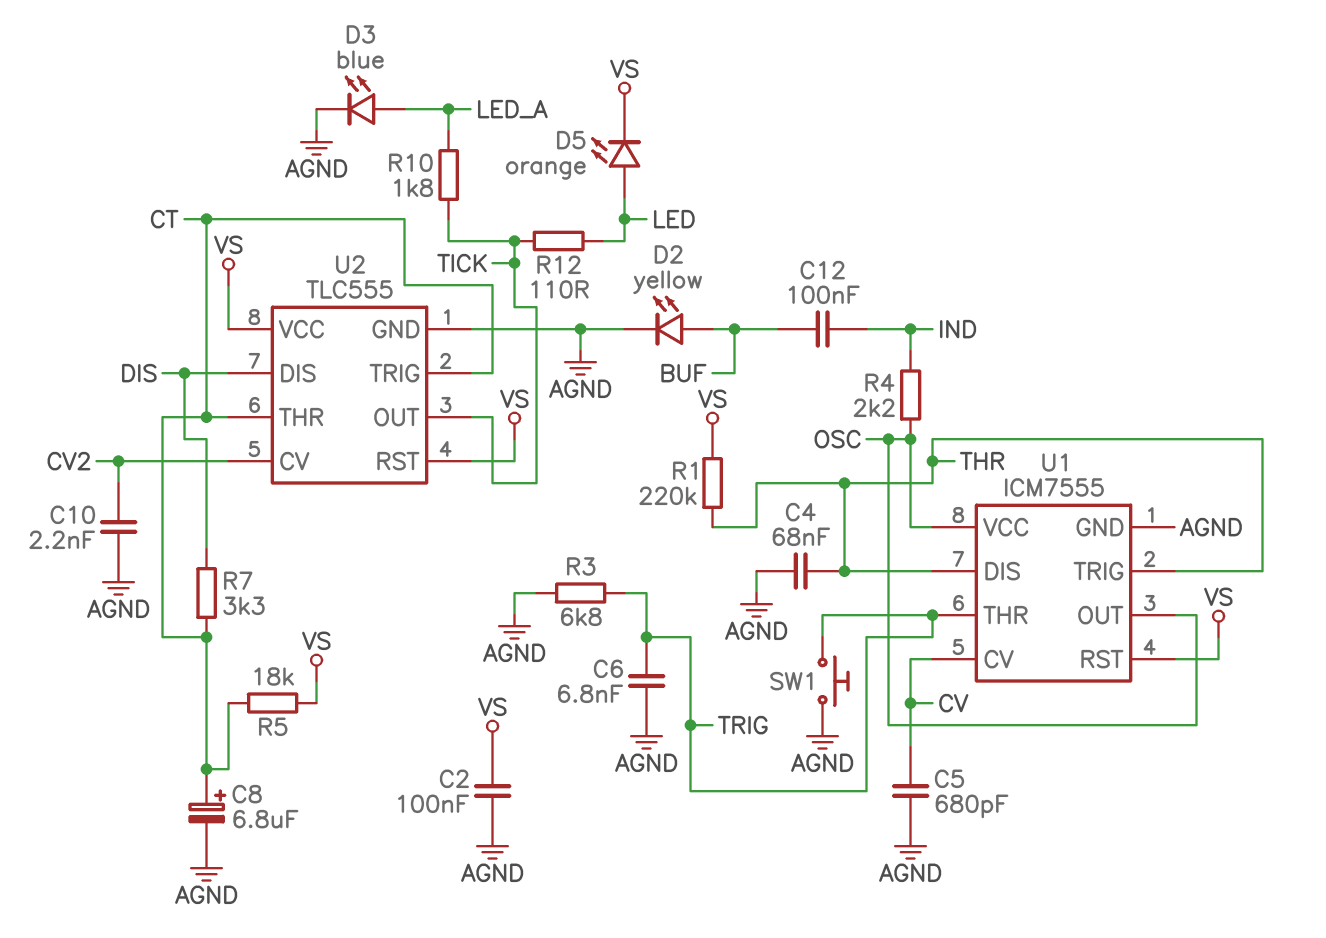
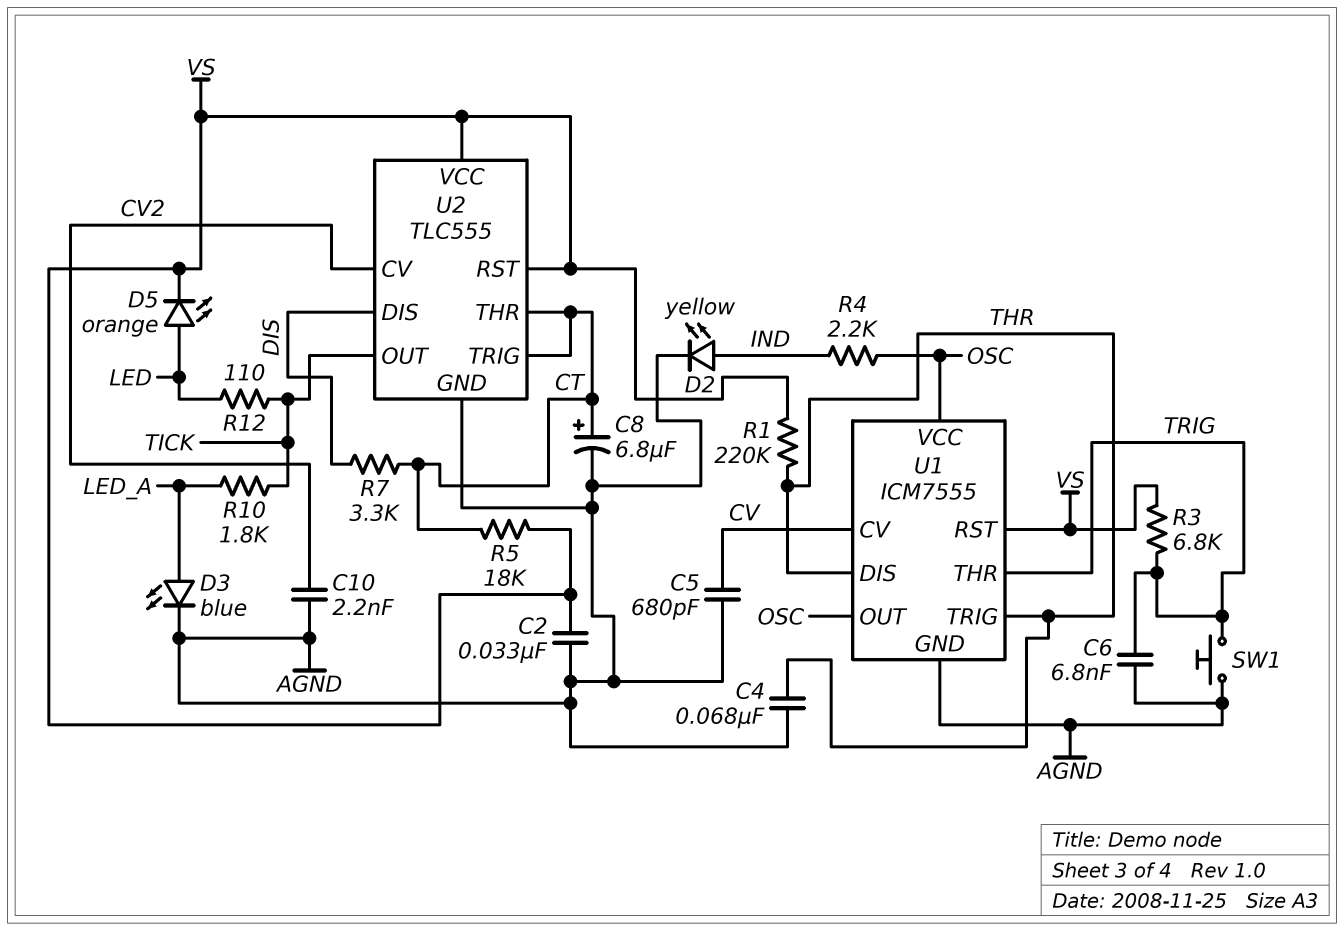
C2: 100nF (AGND, VS) -> 33nF (AGND, VS)
C12: 100nF (BUF, IND) -> none
D2: LED yellow (A BUF, K AGND) -> LED yellow (A IND, K AGND)
R3: 6.8k (AGND, TRIG) -> 6.8k (TRIG, VS)

